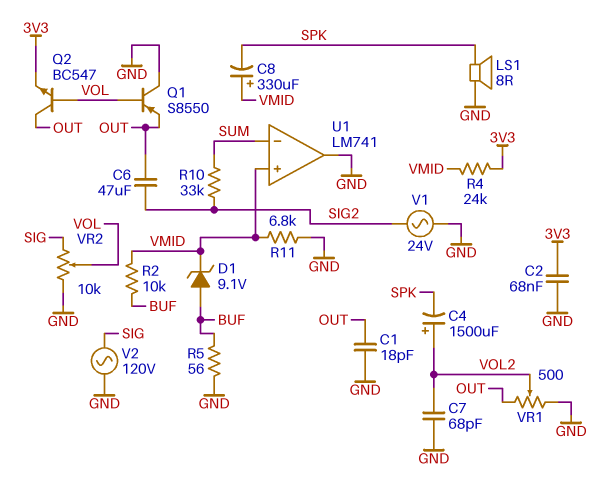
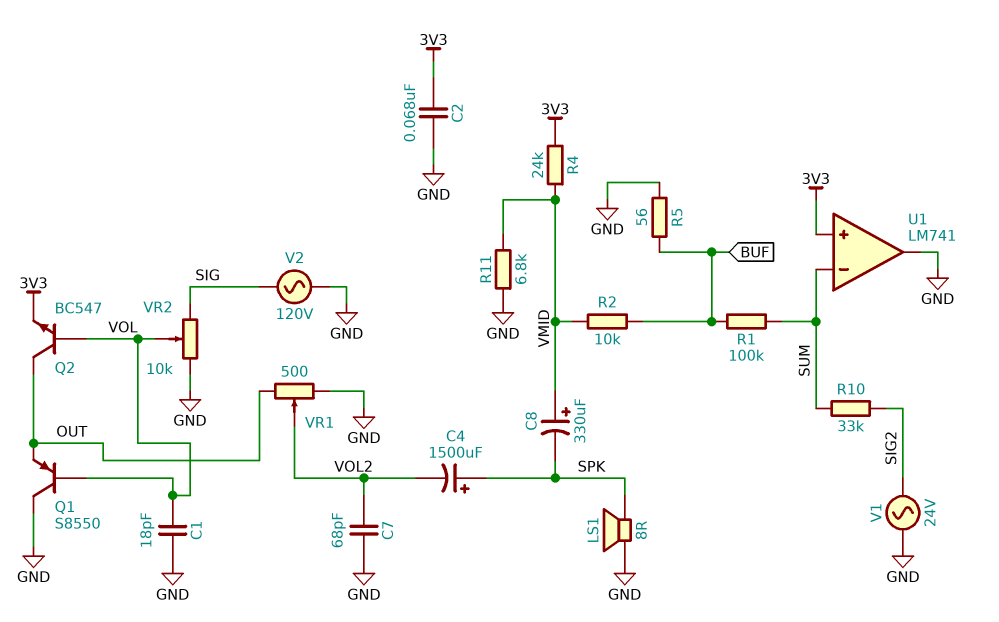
C1: 18pF (GND, OUT) -> 18pF (GND, VOL)
C4: 1500uF (plus VOL2, minus SPK) -> 1500uF (plus SPK, minus VOL2)
C6: 47uF (OUT, SIG2) -> none
D1: zener 9.1V (A BUF, K VMID) -> none
R1: none -> 100k (BUF, SUM)
U1 pin in+: VMID -> 3V3

